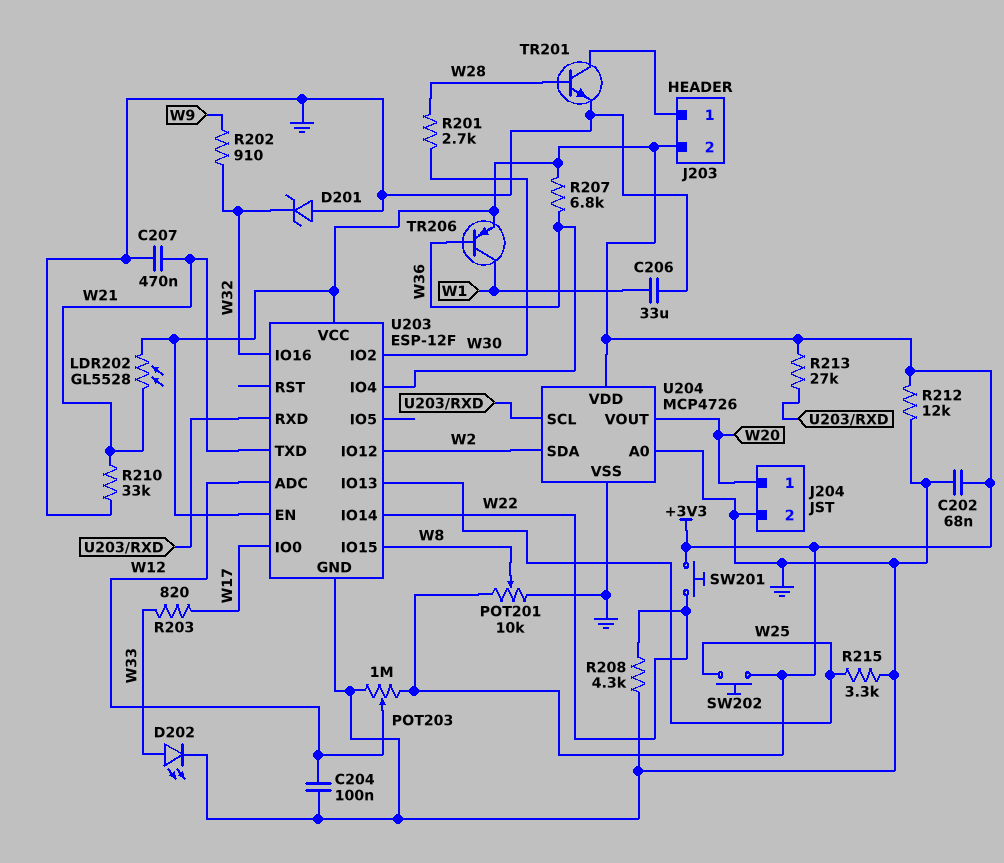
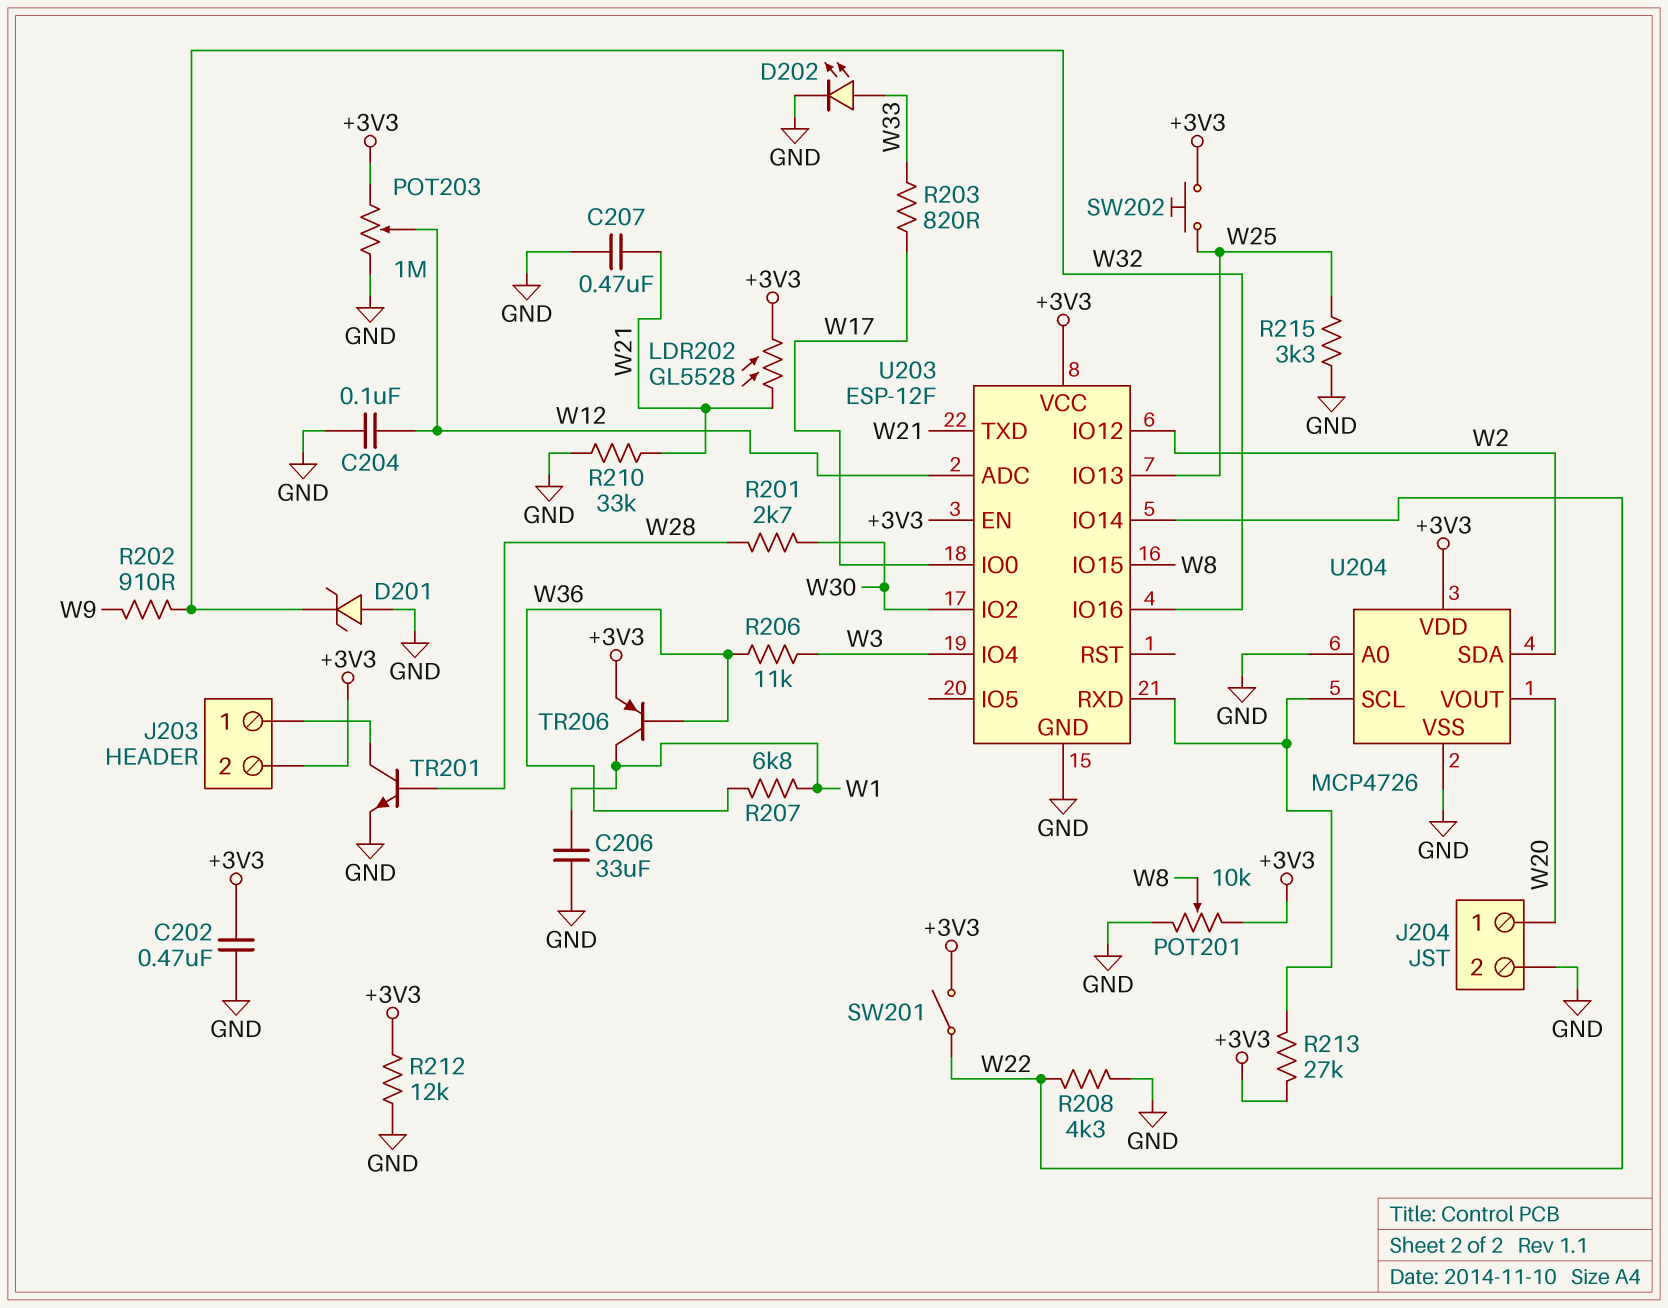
C202: 68nF (+3V3, GND) -> 470nF (+3V3, GND)
R206: none -> 11k (W3, W36)
R207: 6.8k (+3V3, W36) -> 6.8k (W1, W36)
SW201: button (+3V3, W22) -> switch (+3V3, W22)
U203 pin IO4: W36 -> W3

